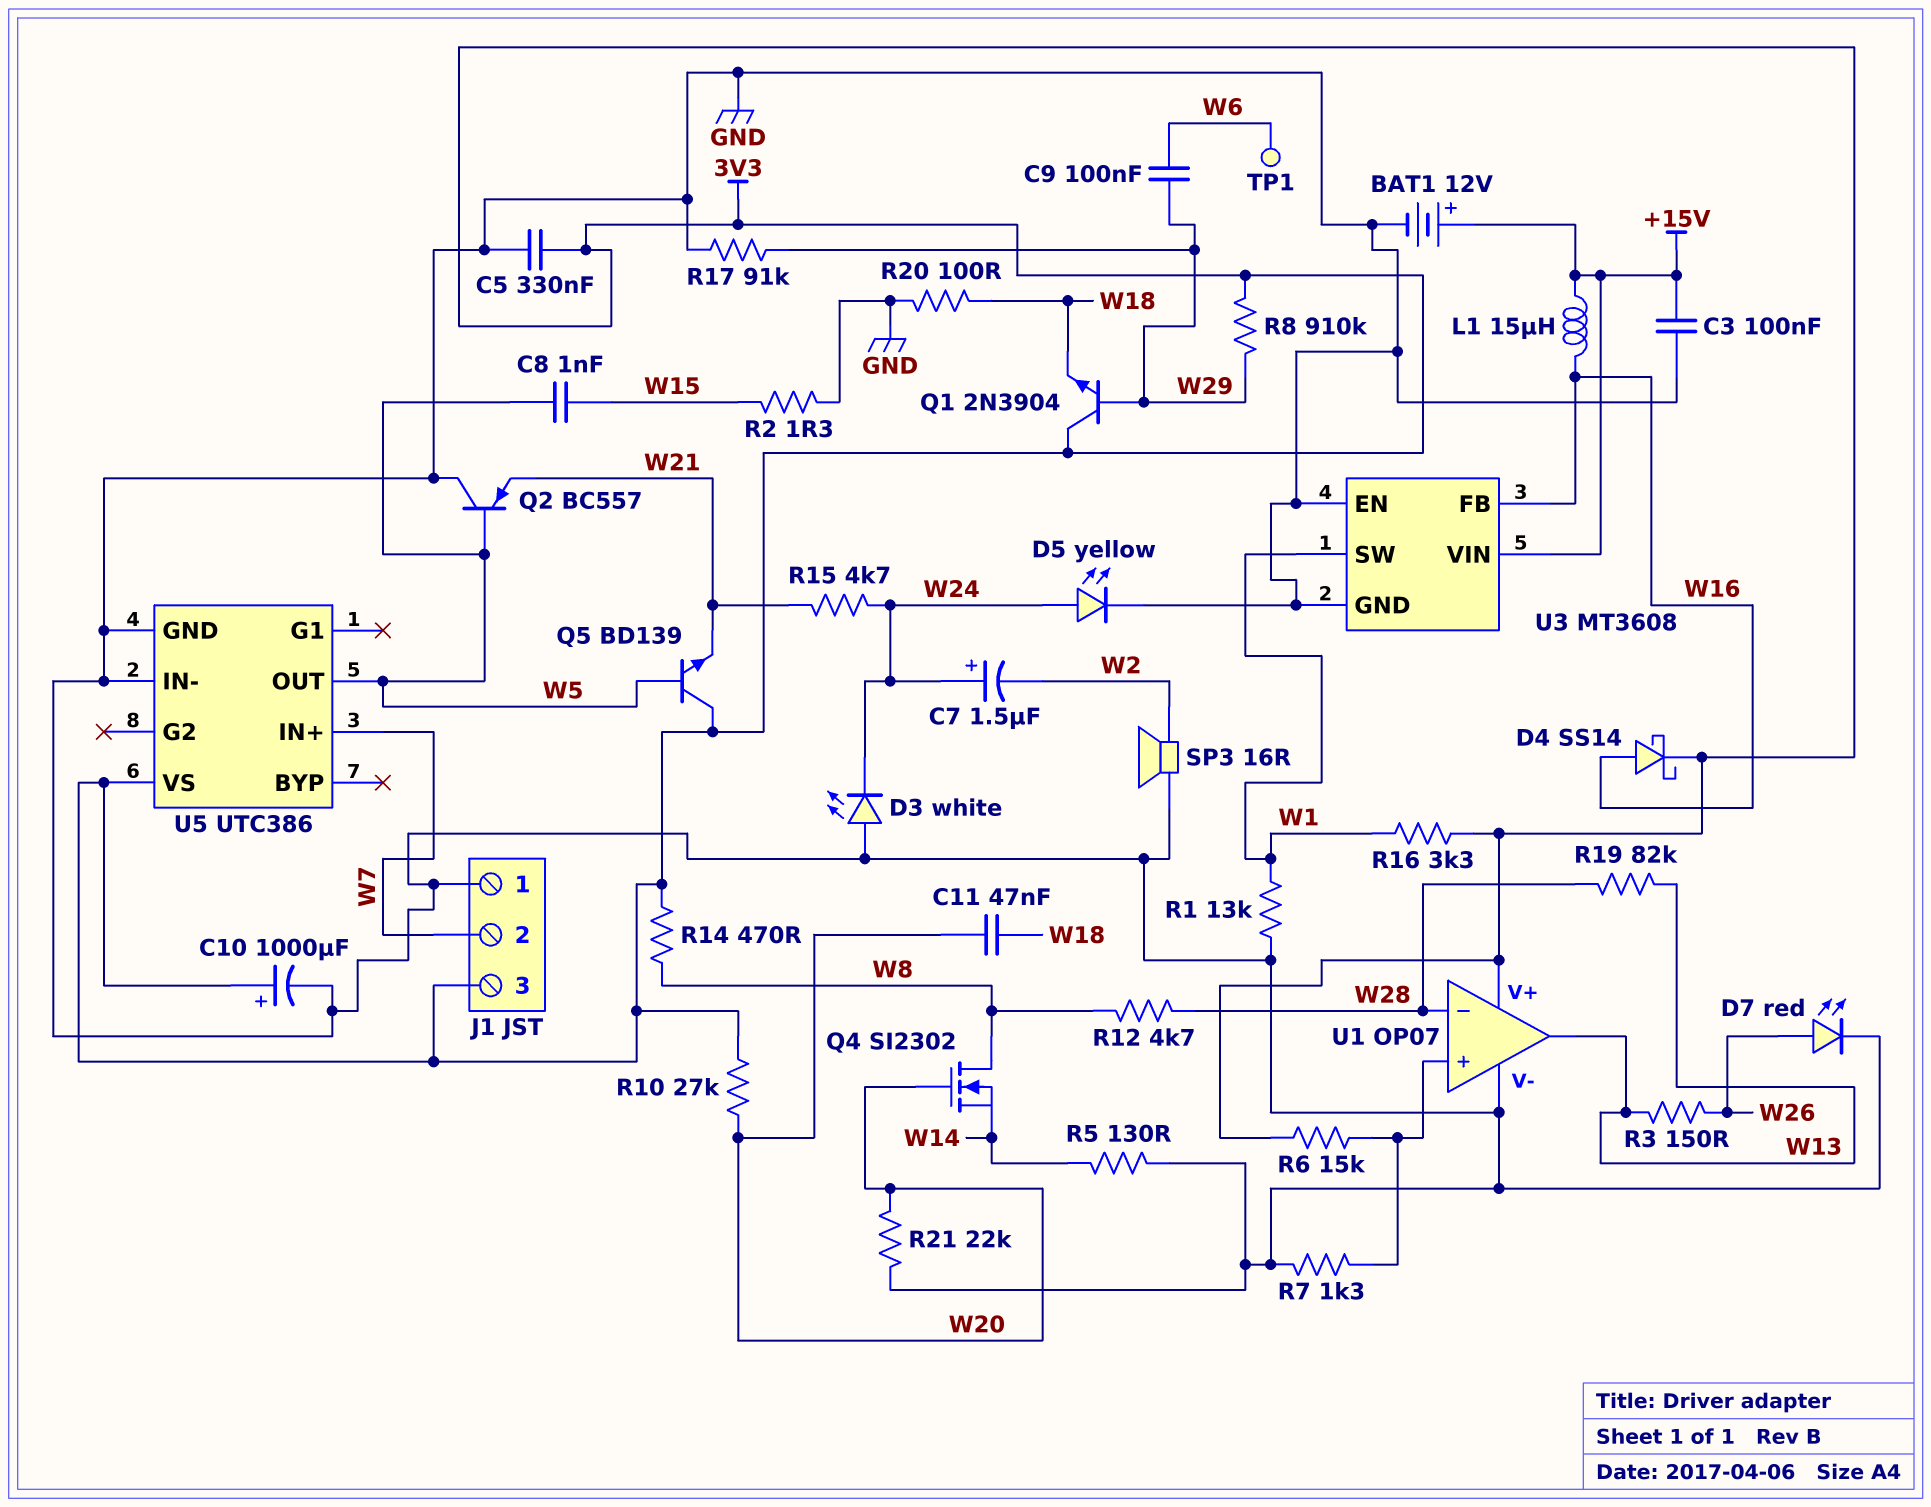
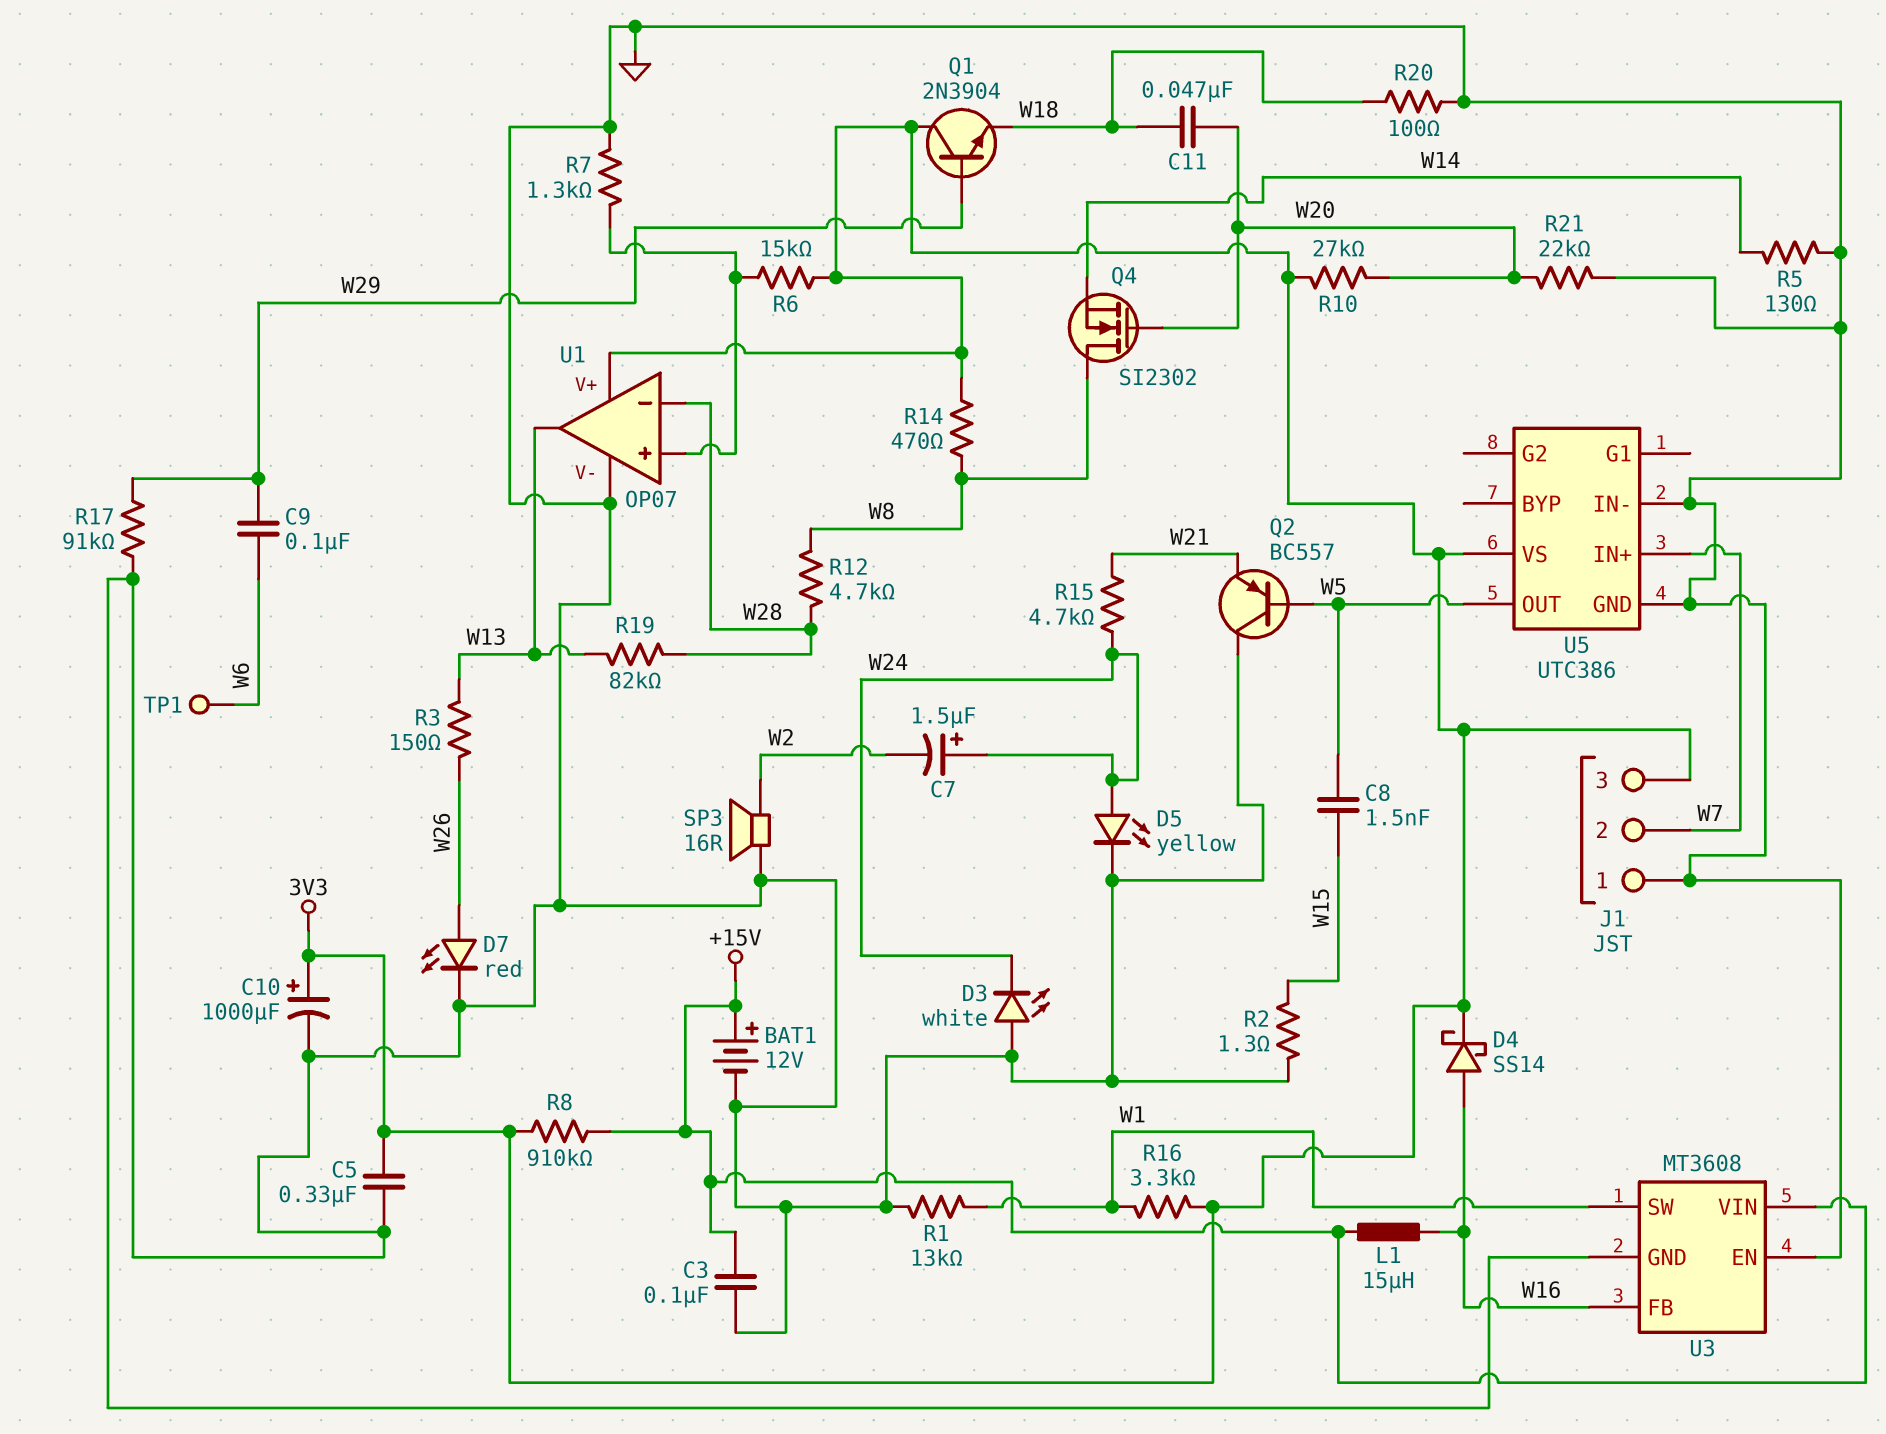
C8: 1nF (W5, W15) -> 1.5nF (W5, W15)
Q5: NPN BD139 (B W5, C 3V3, E W21) -> none
R8: 910k (3V3, W29) -> 910k (+15V, 3V3)

